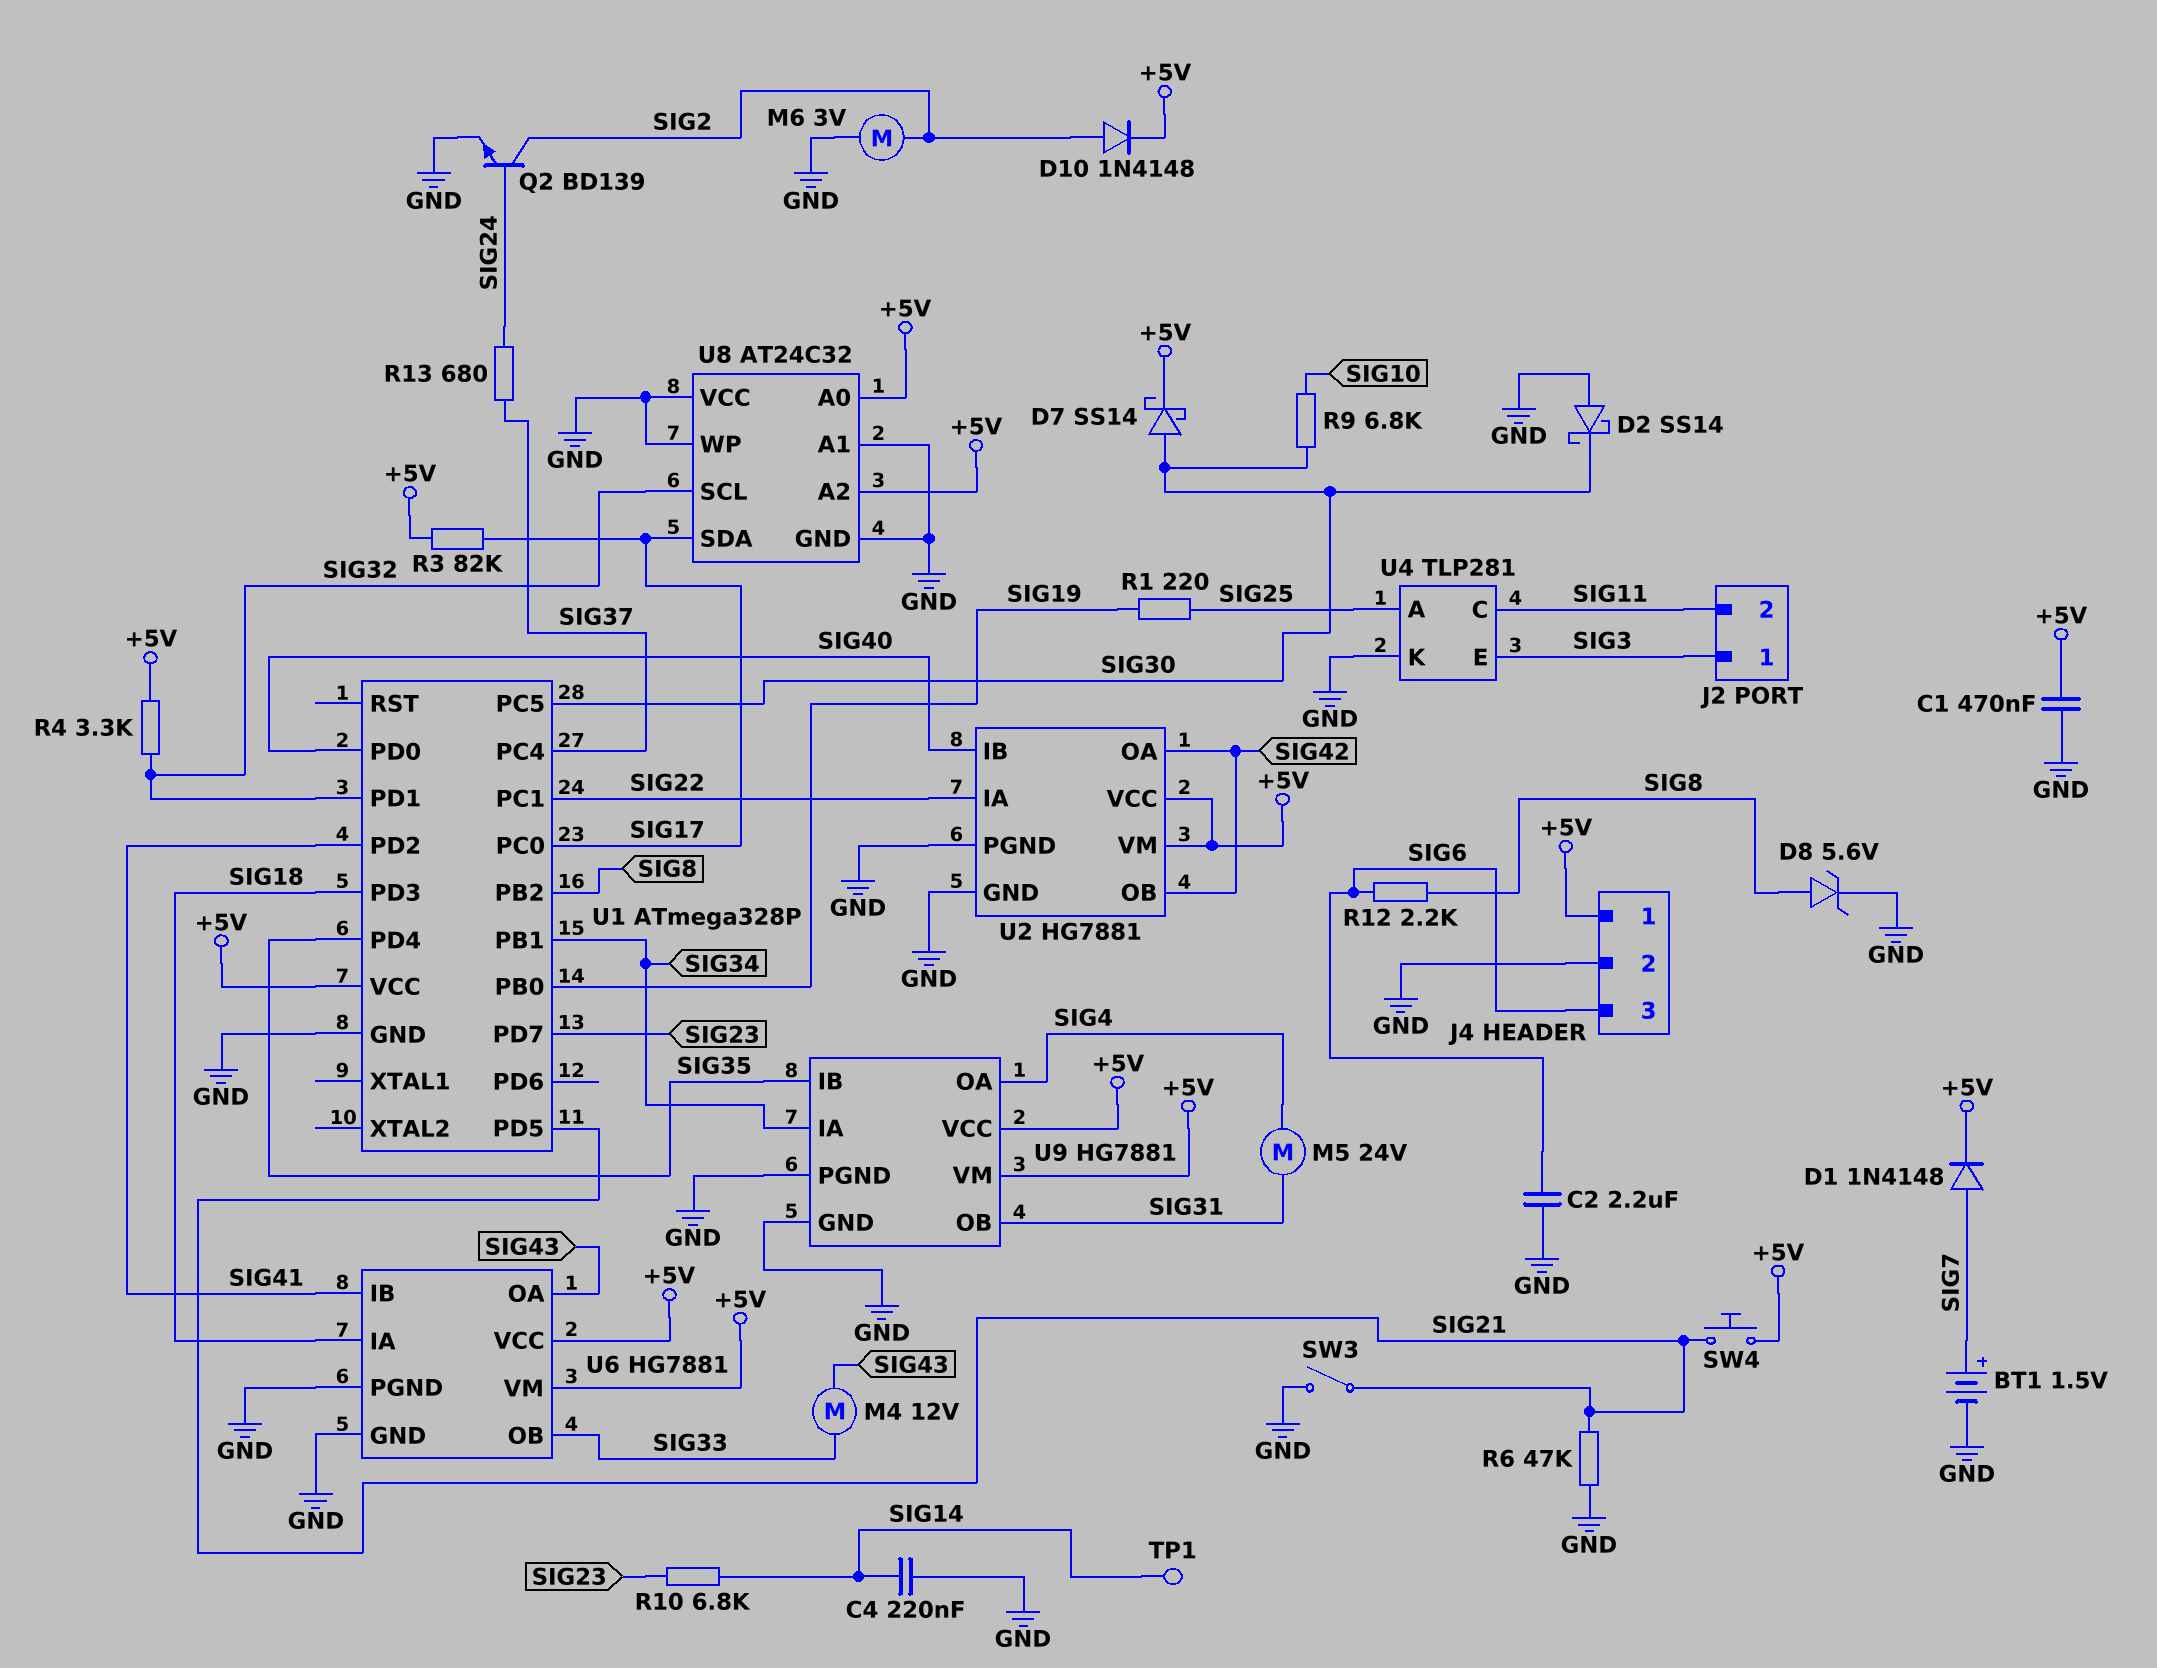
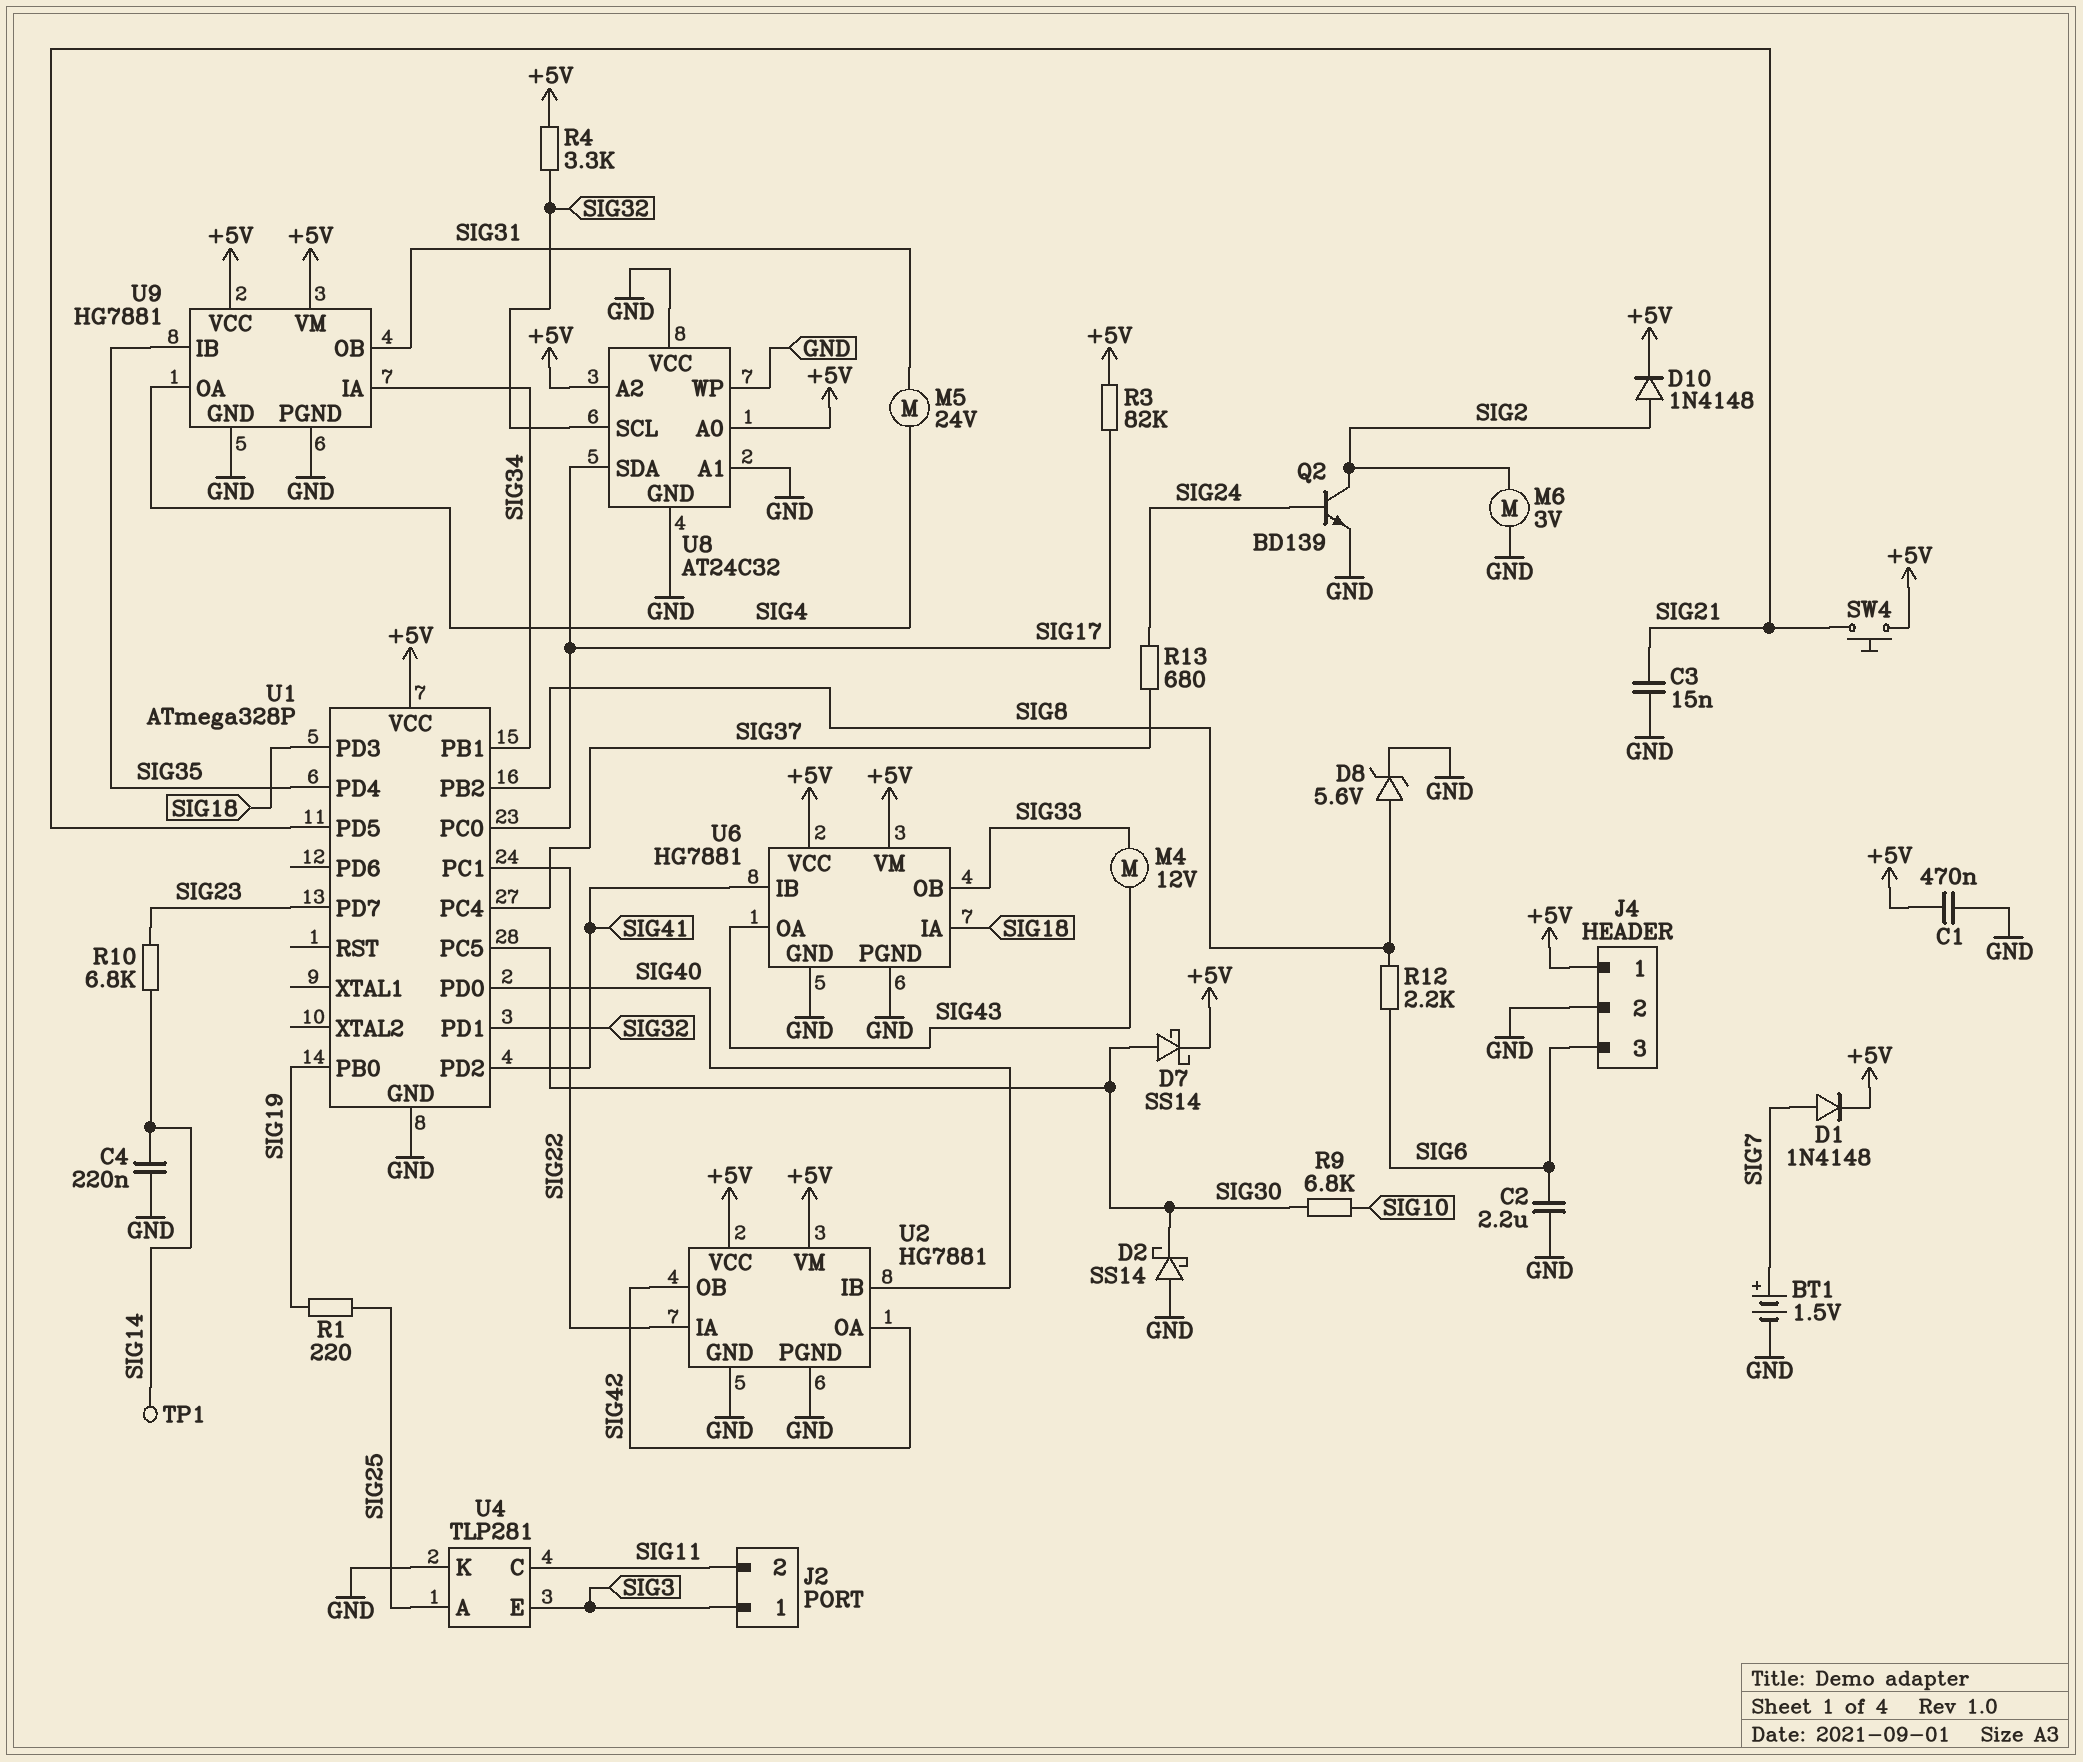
C3: none -> 15nF (GND, SIG21)
R6: 47k (GND, SIG21) -> none
SW3: switch (GND, SIG21) -> none

